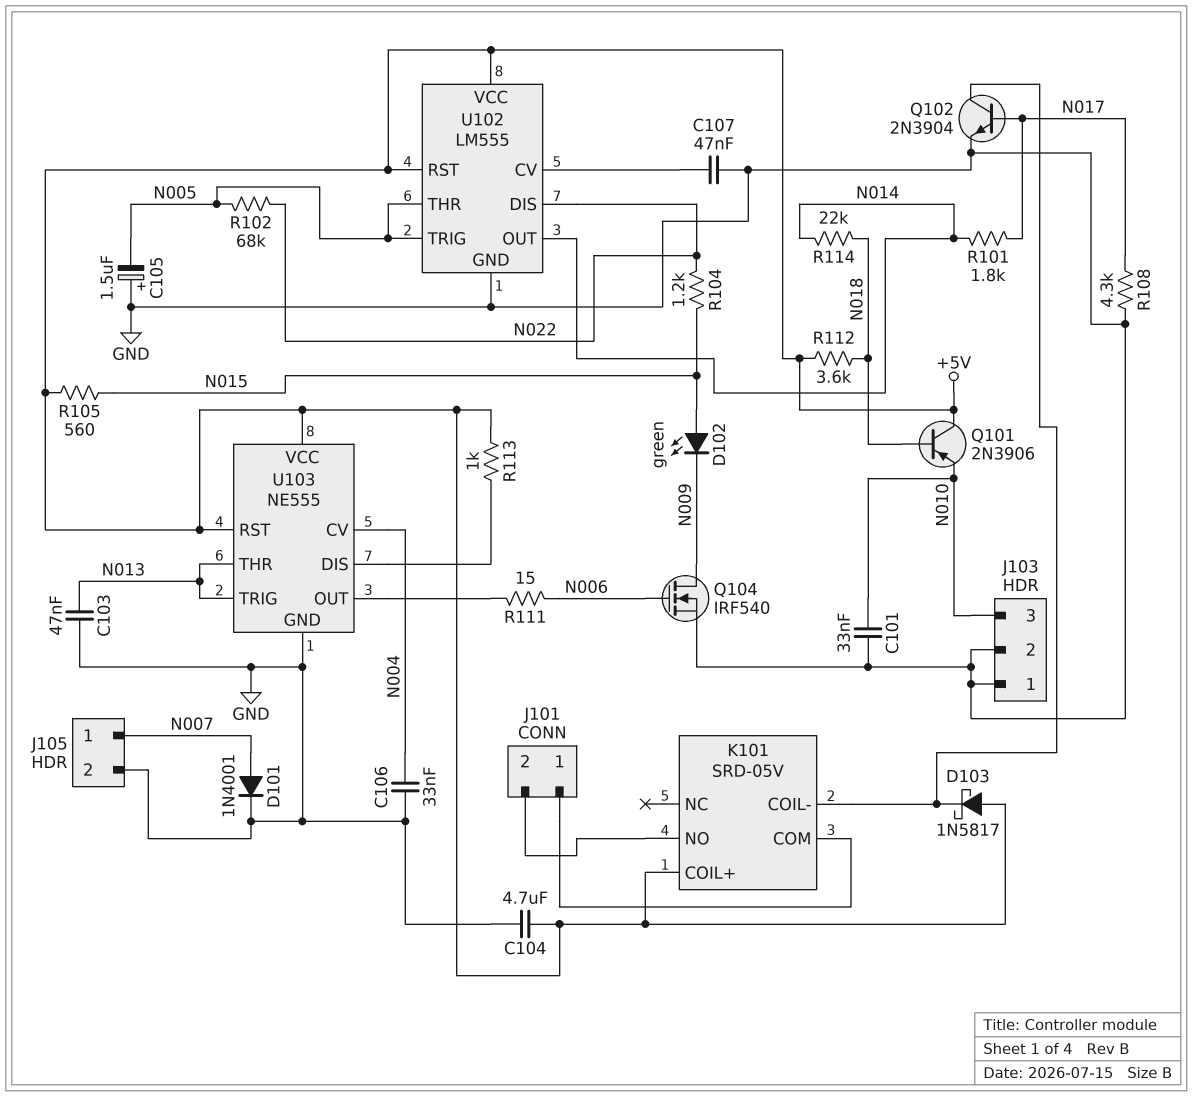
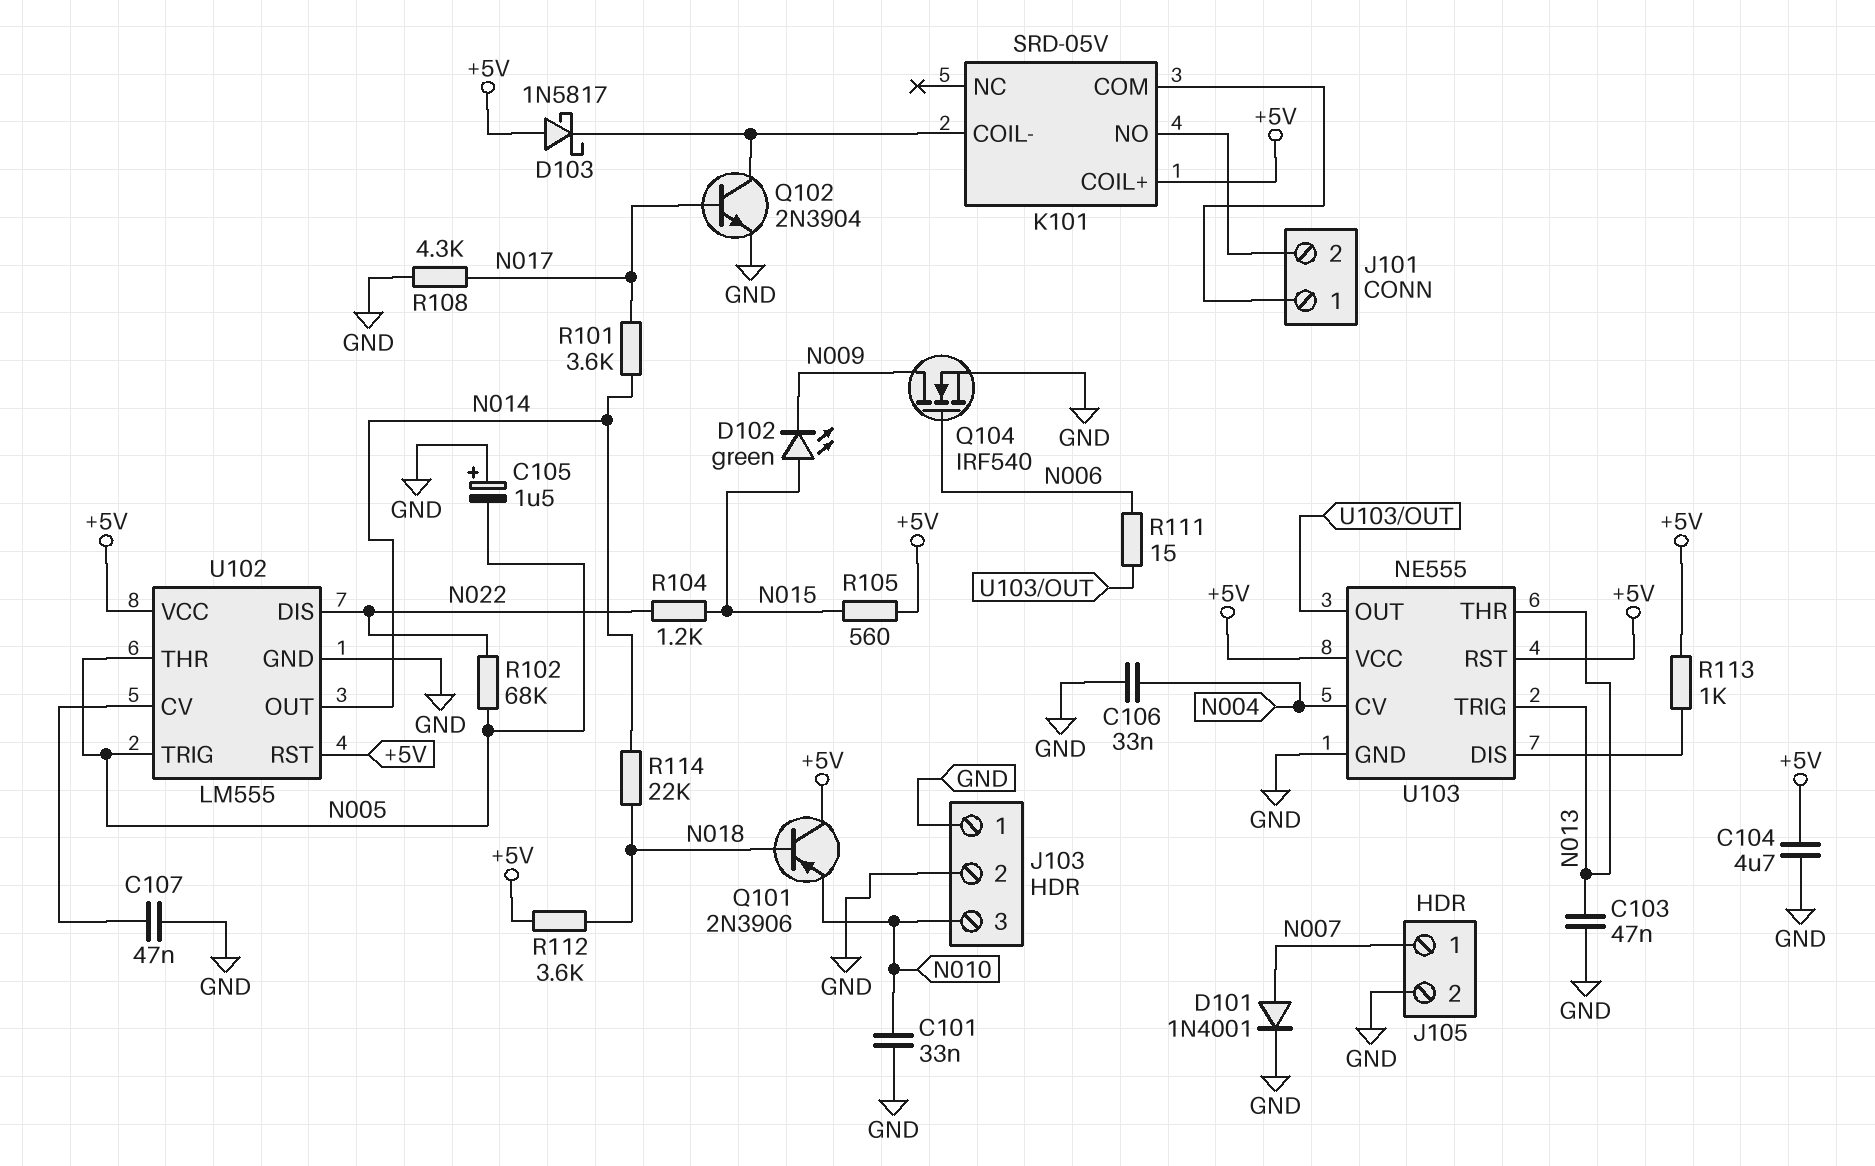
R101: 1.8k (N014, N017) -> 3.6k (N014, N017)

